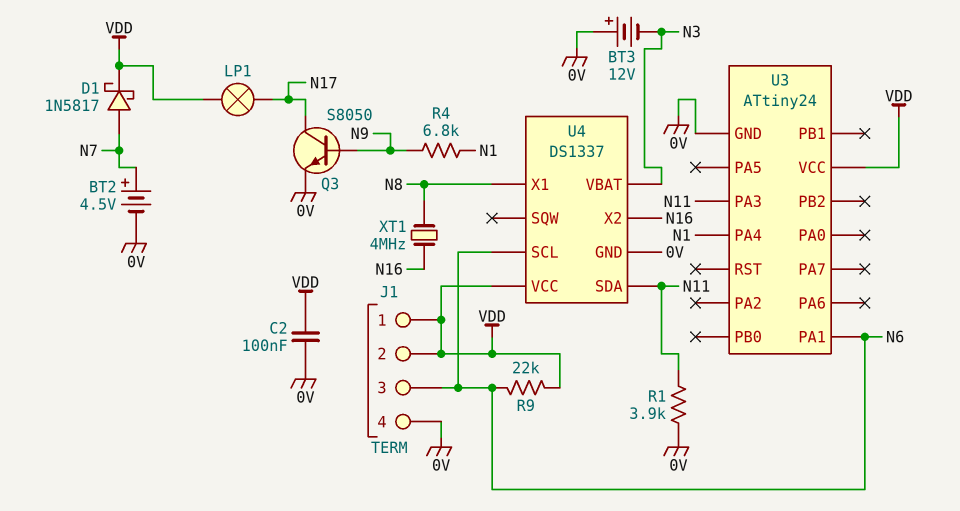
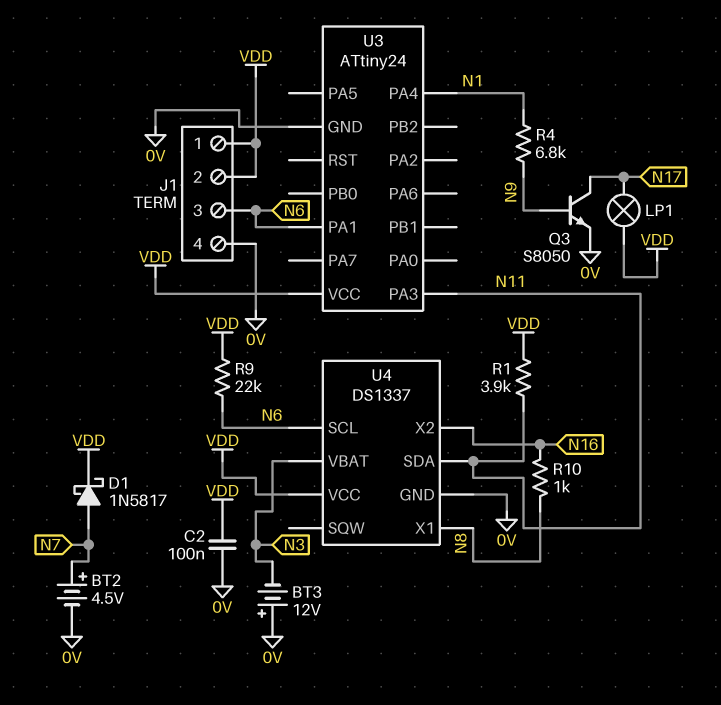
R1: 3.9k (0V, N11) -> 3.9k (N11, VDD)
R10: none -> 1k (N8, N16)
XT1: 4MHz (N8, N16) -> none

